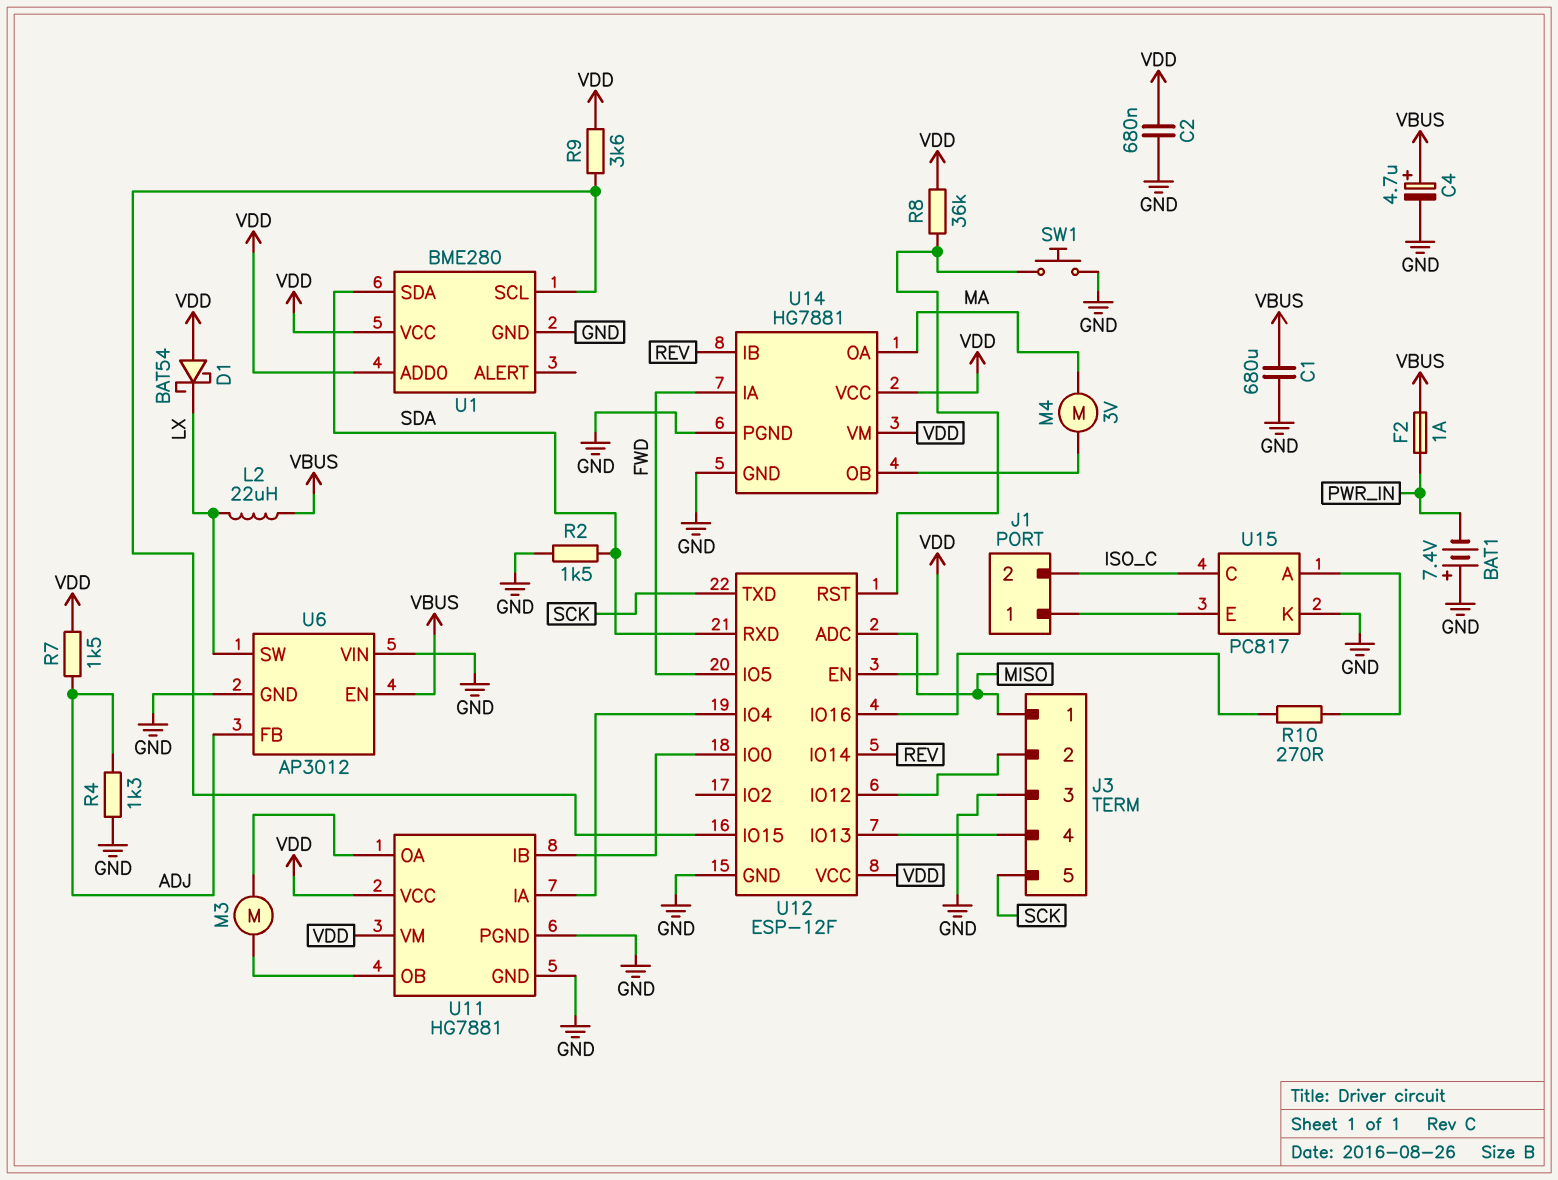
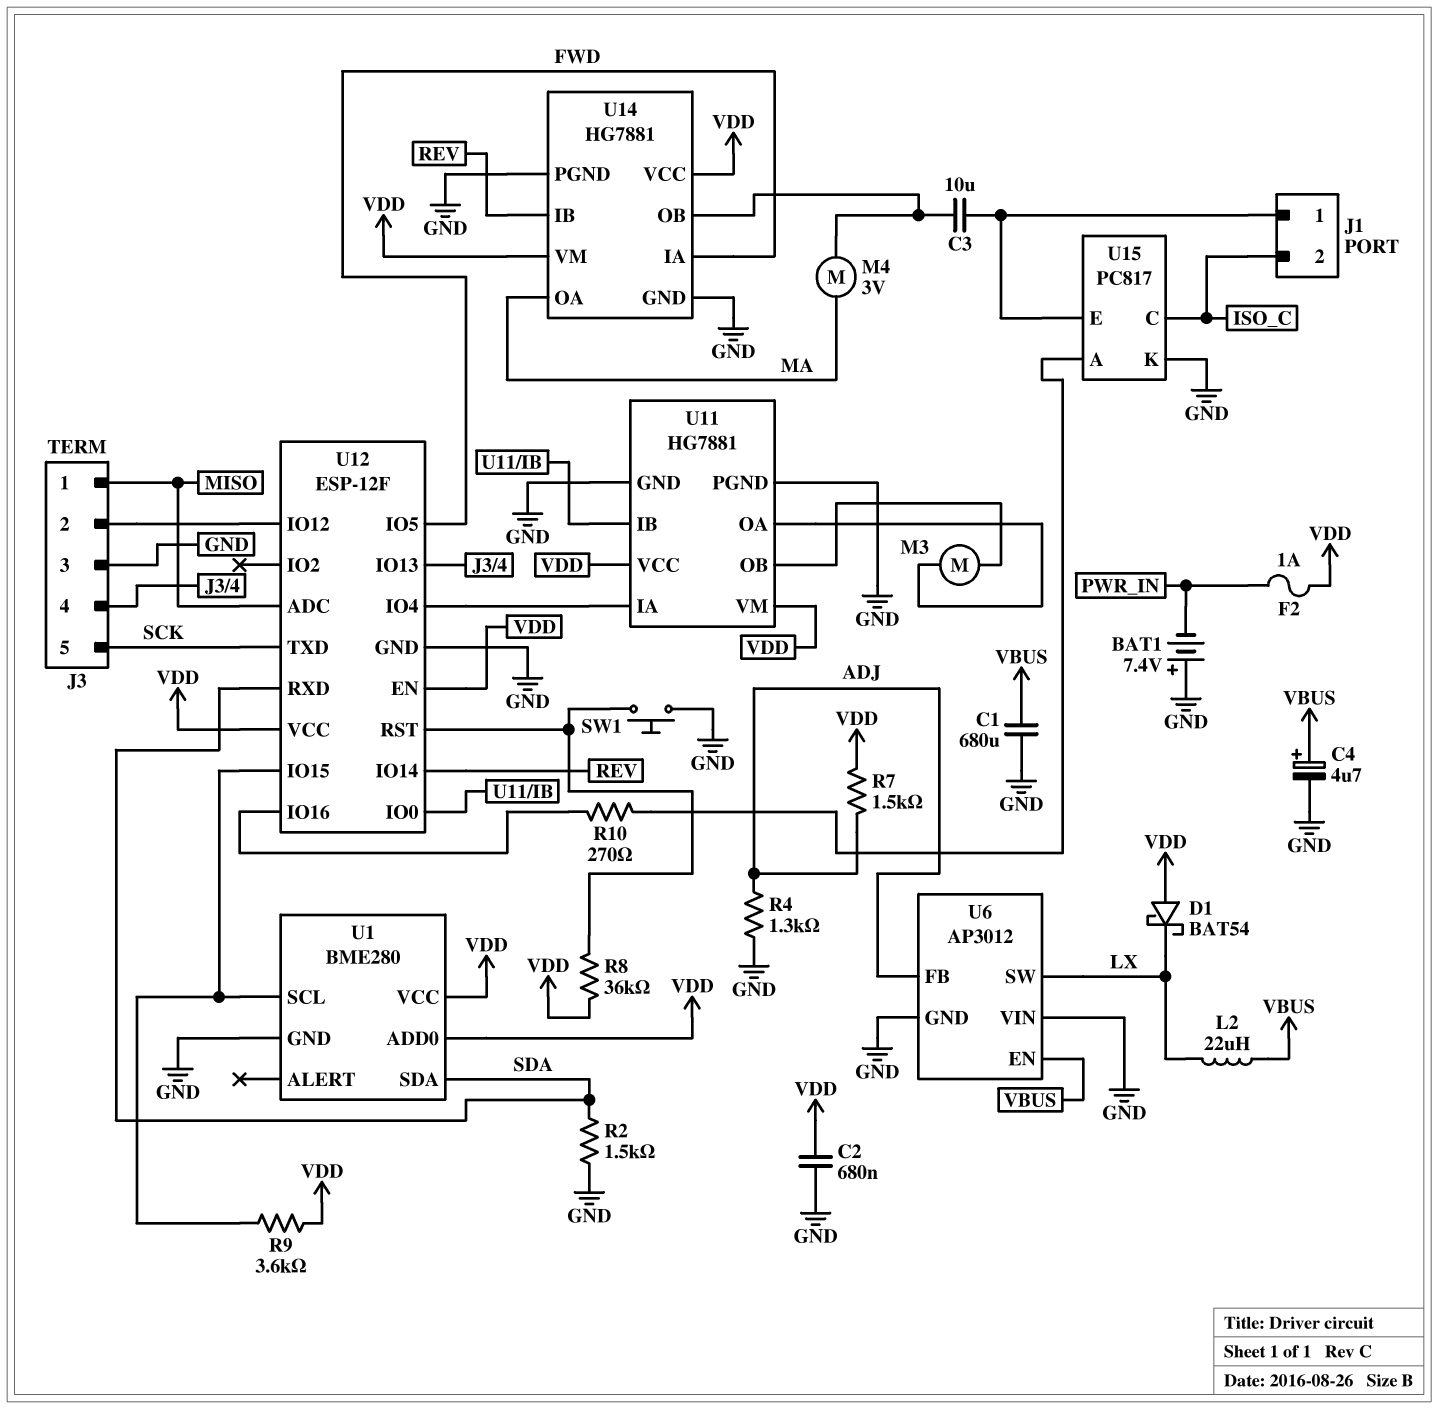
C3: none -> 10uF (J1/1, U14/OB)
F2: 1A (PWR_IN, VBUS) -> 1A (PWR_IN, VDD)

